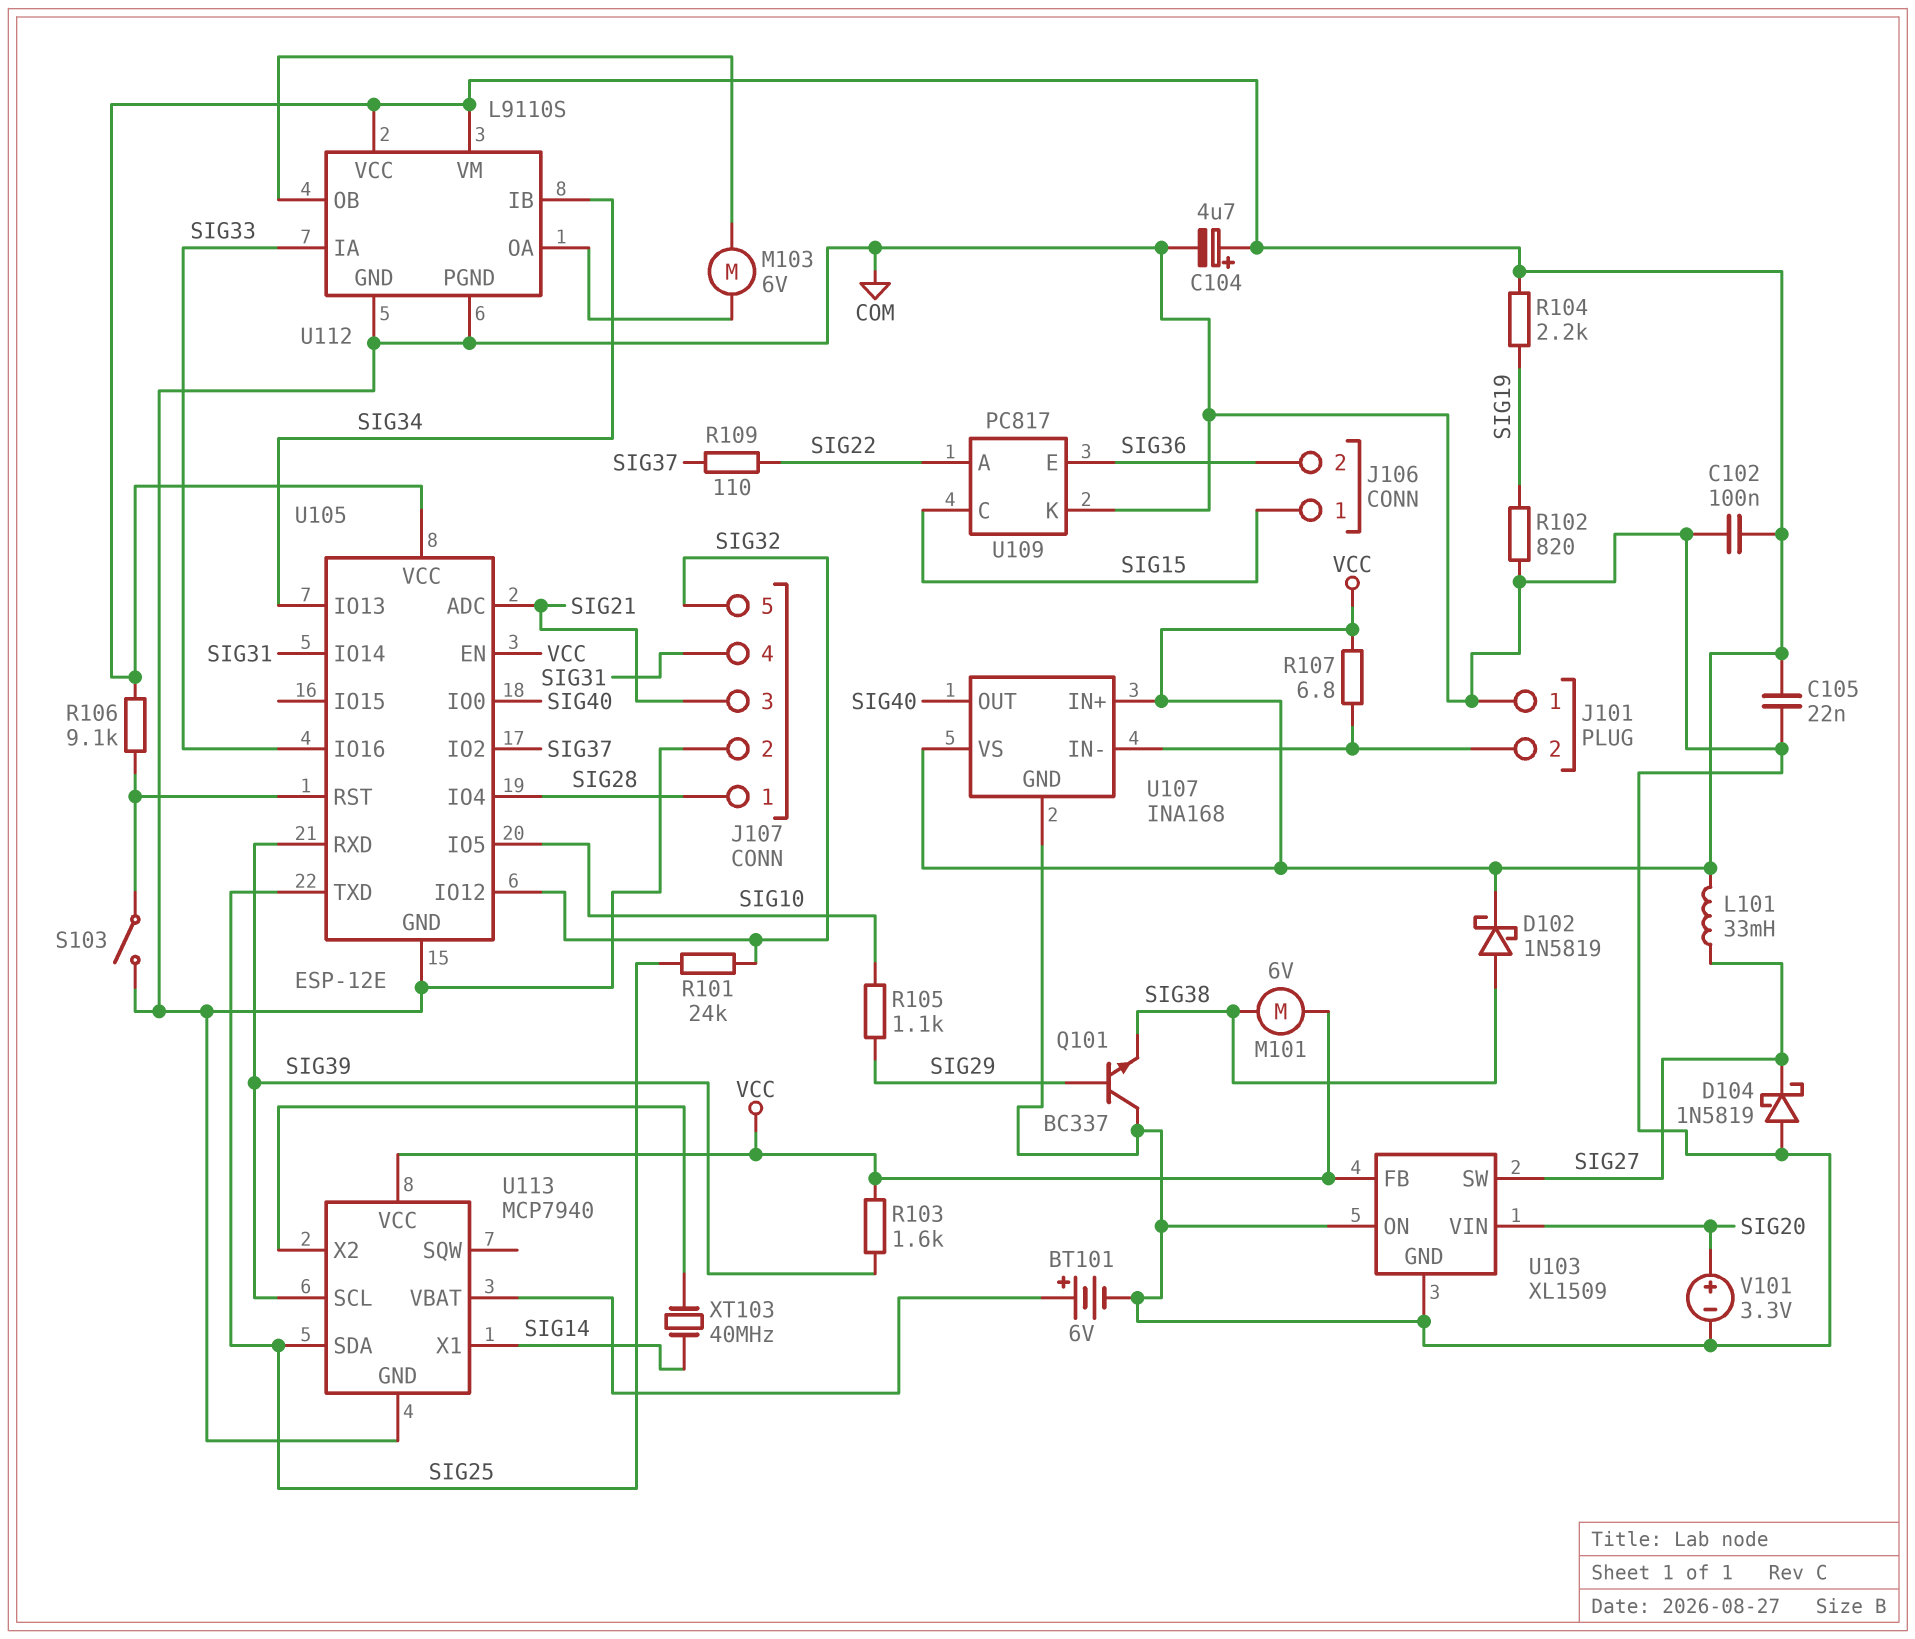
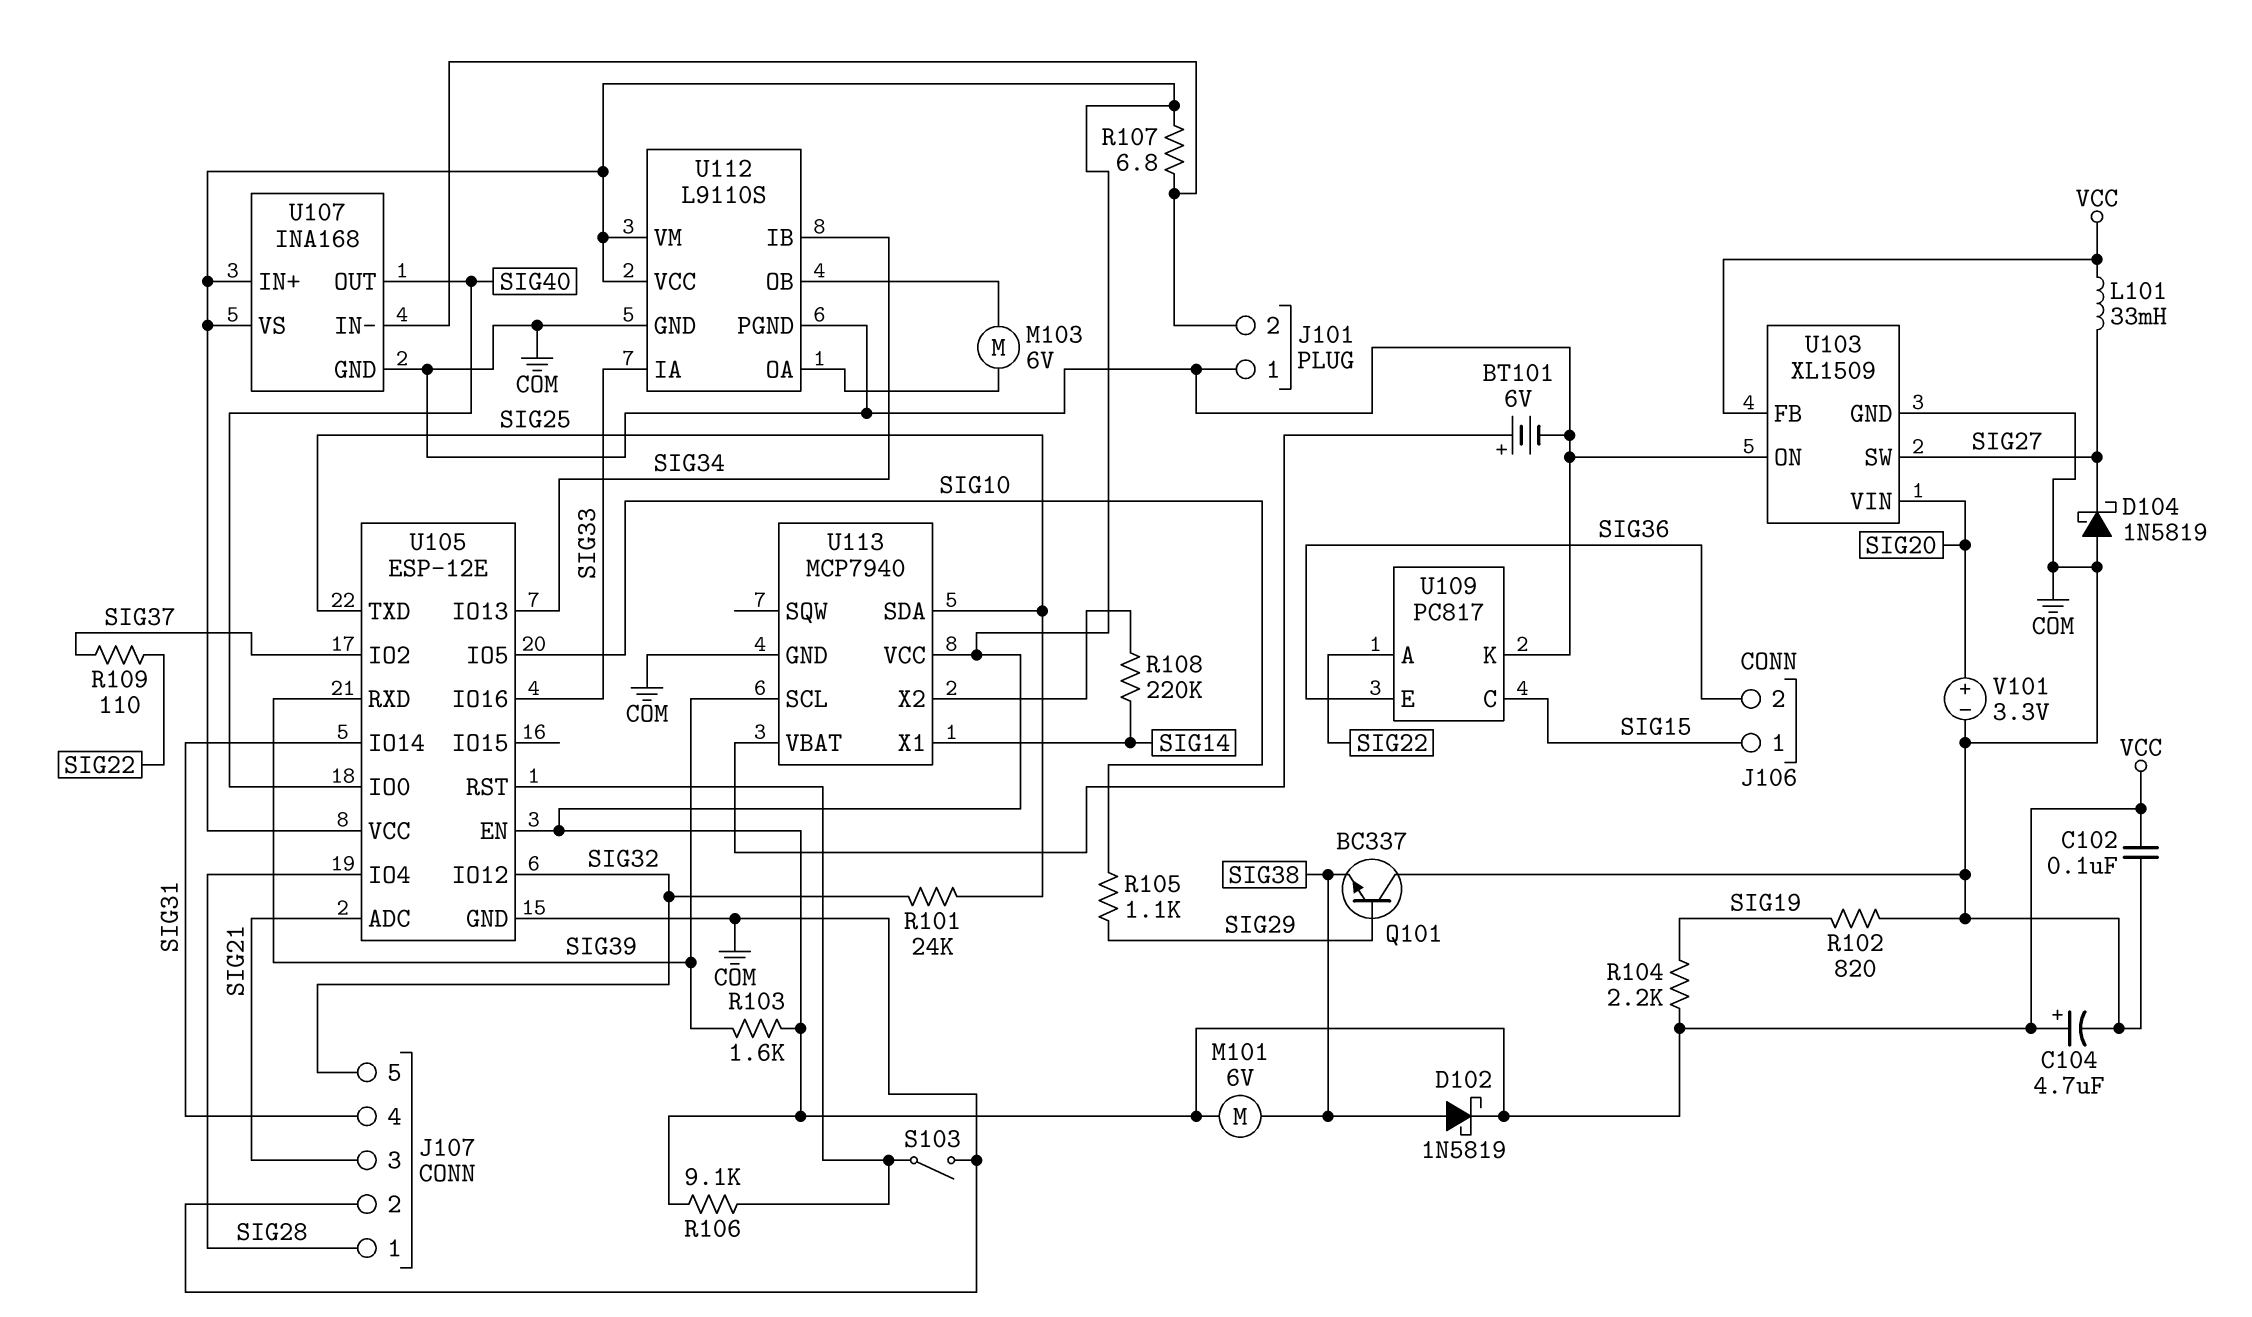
C105: 22nF (COM, VCC) -> none
R108: none -> 220k (SIG14, U113/X2)
XT103: 40MHz (SIG14, U113/X2) -> none

